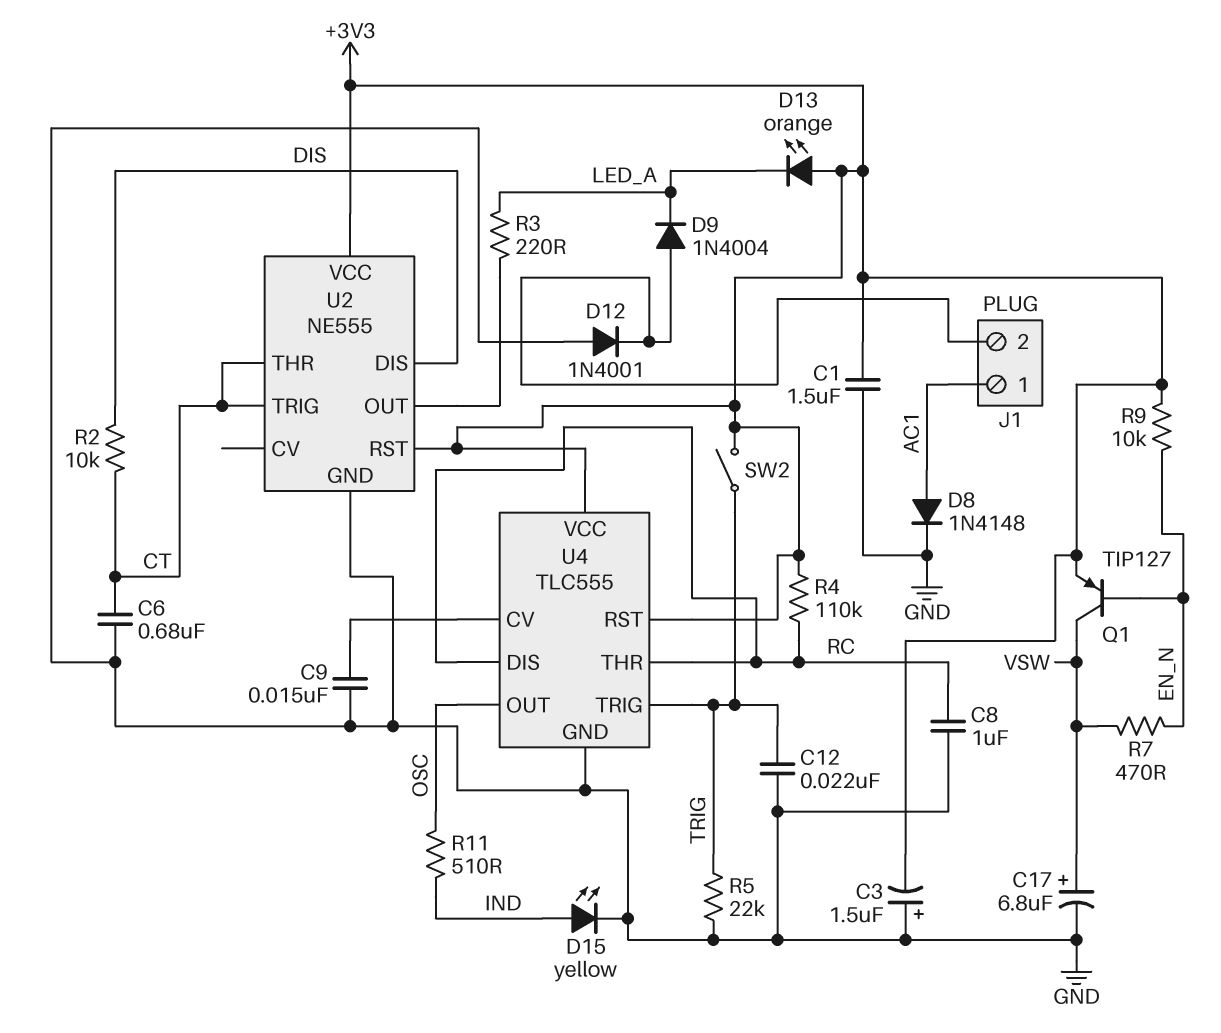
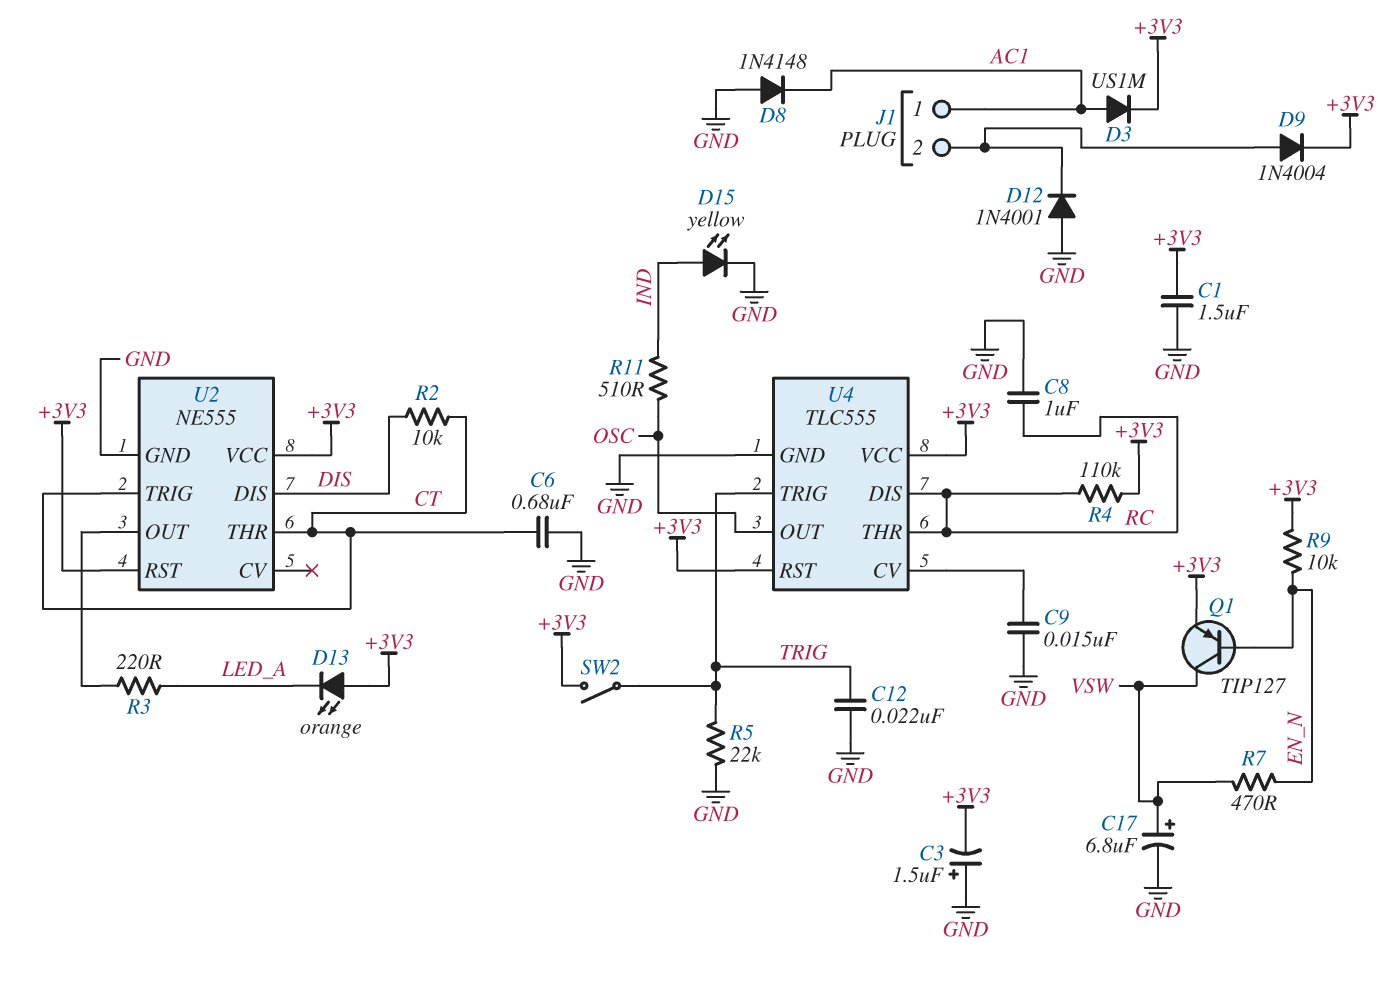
D3: none -> diode US1M (A AC1, K +3V3)
D8: diode 1N4148 (A AC1, K GND) -> diode 1N4148 (A GND, K AC1)
D9: diode 1N4004 (A J1/2, K LED_A) -> diode 1N4004 (A J1/2, K +3V3)

